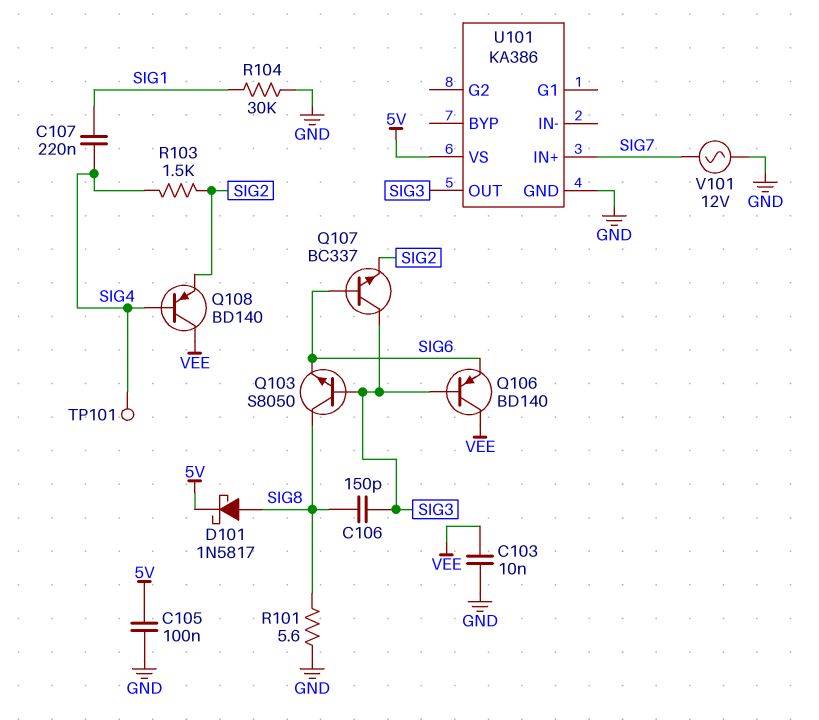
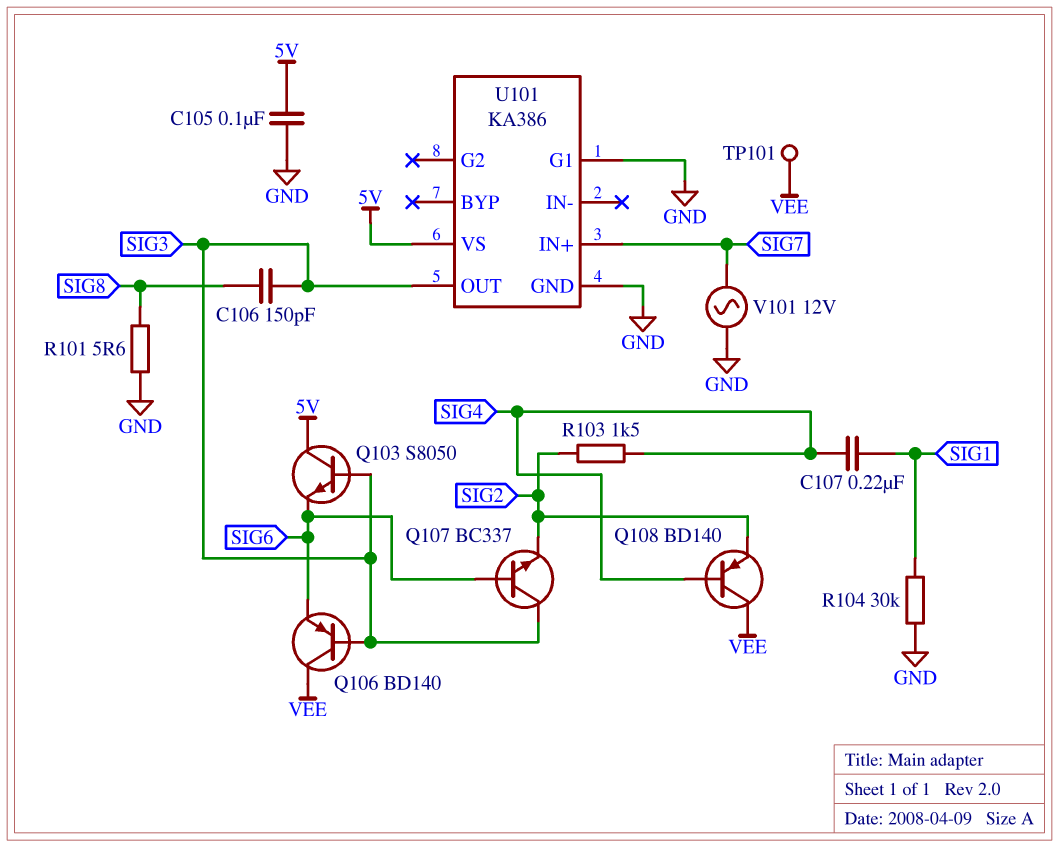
C103: 10nF (GND, VEE) -> none
D101: schottky 1N5817 (A SIG8, K 5V) -> none
Q103: NPN S8050 (B SIG3, C SIG8, E SIG6) -> NPN S8050 (B SIG3, C 5V, E SIG6)
TP101: test point (SIG4) -> test point (VEE)
U101 pin G1: none -> GND

